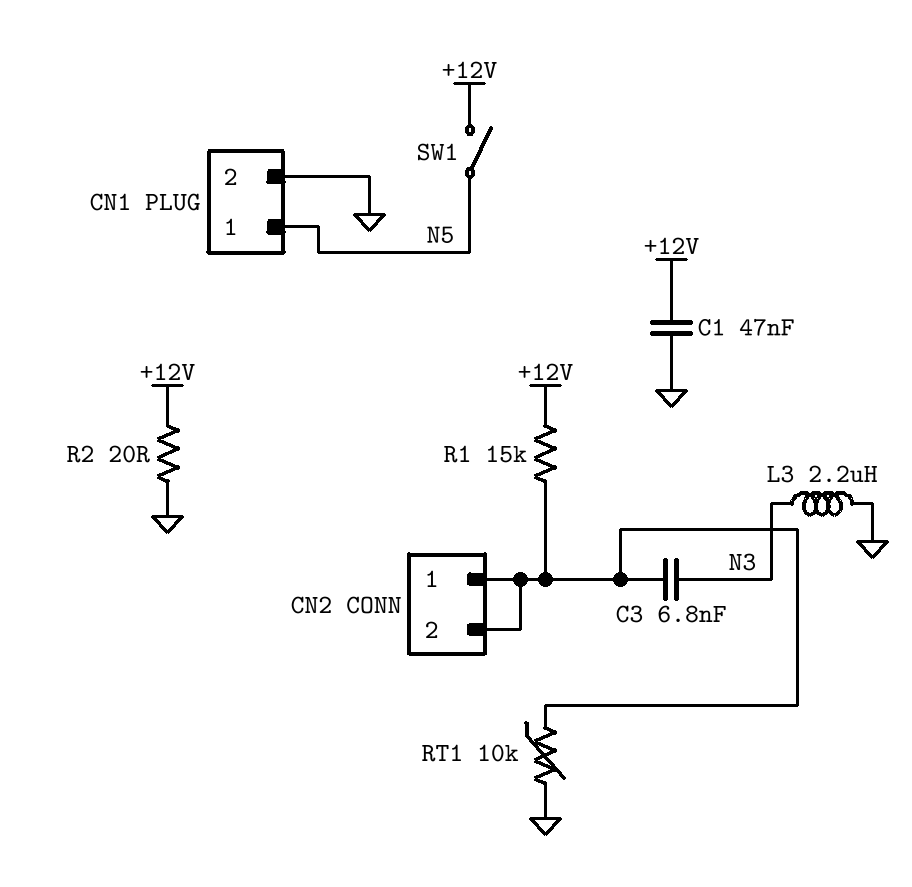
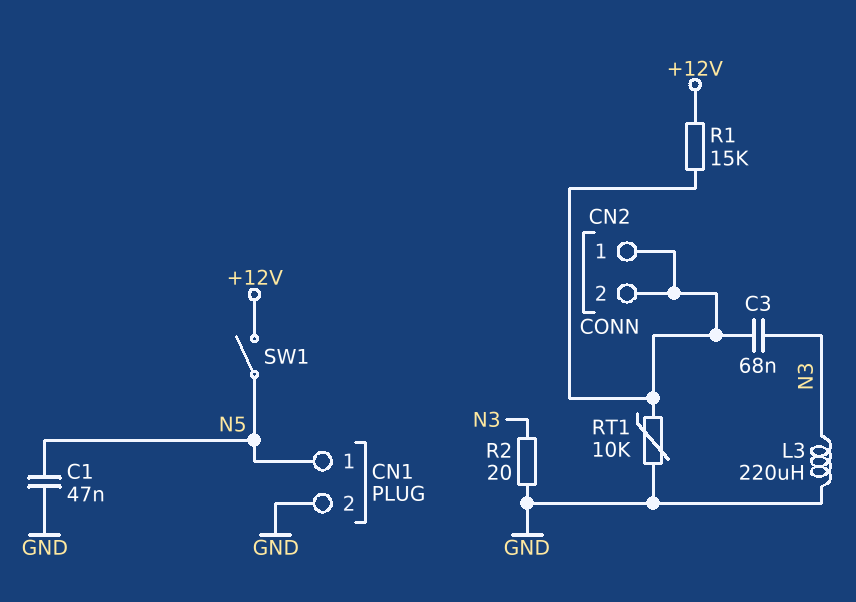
C1: 47nF (+12V, GND) -> 47nF (GND, N5)
C3: 6.8nF (CN2/1, N3) -> 68nF (CN2/1, N3)
L3: 2.2uH (GND, N3) -> 220uH (GND, N3)
R2: 20 (+12V, GND) -> 20 (GND, N3)

